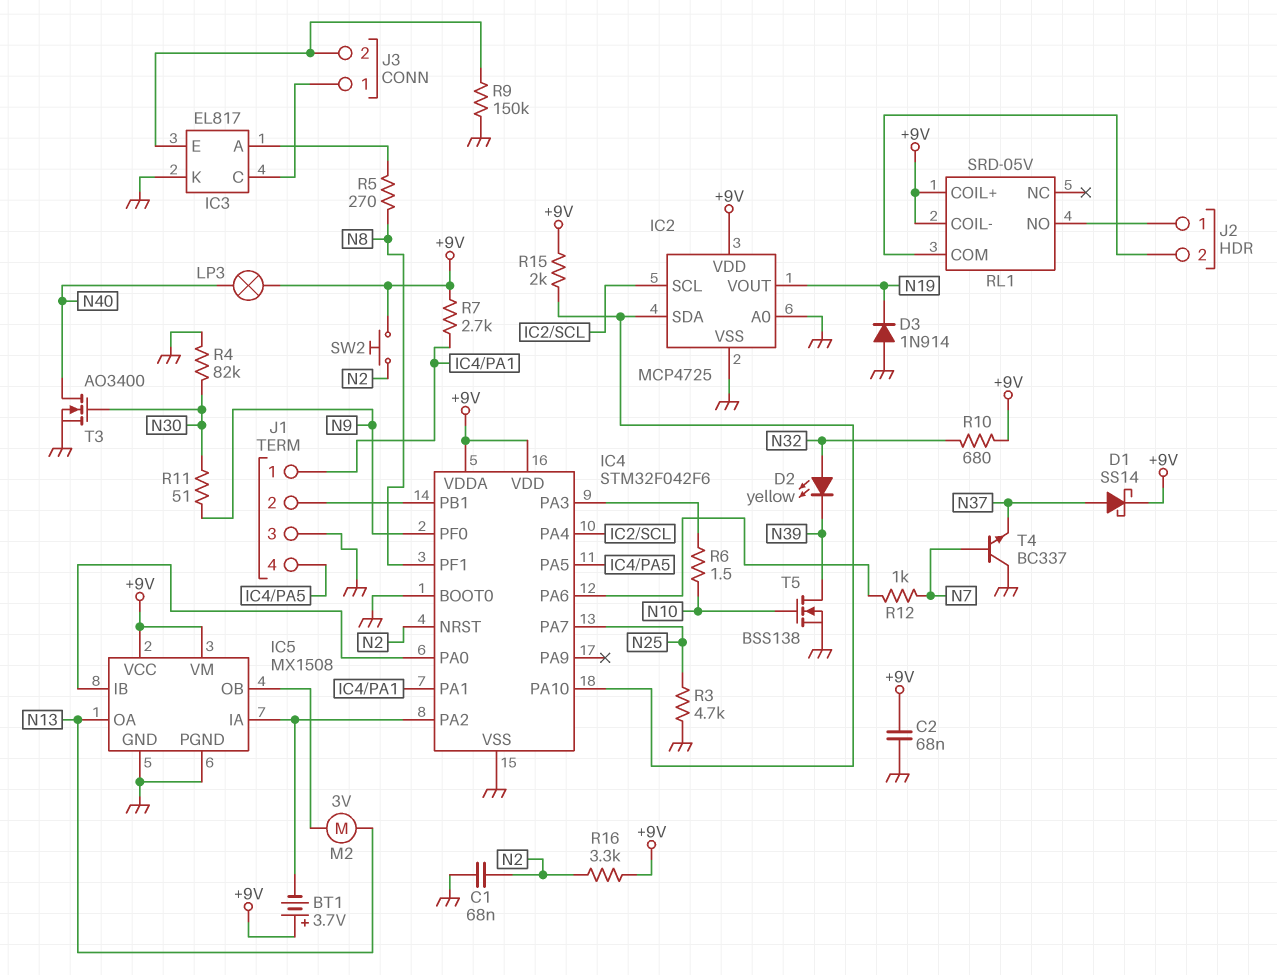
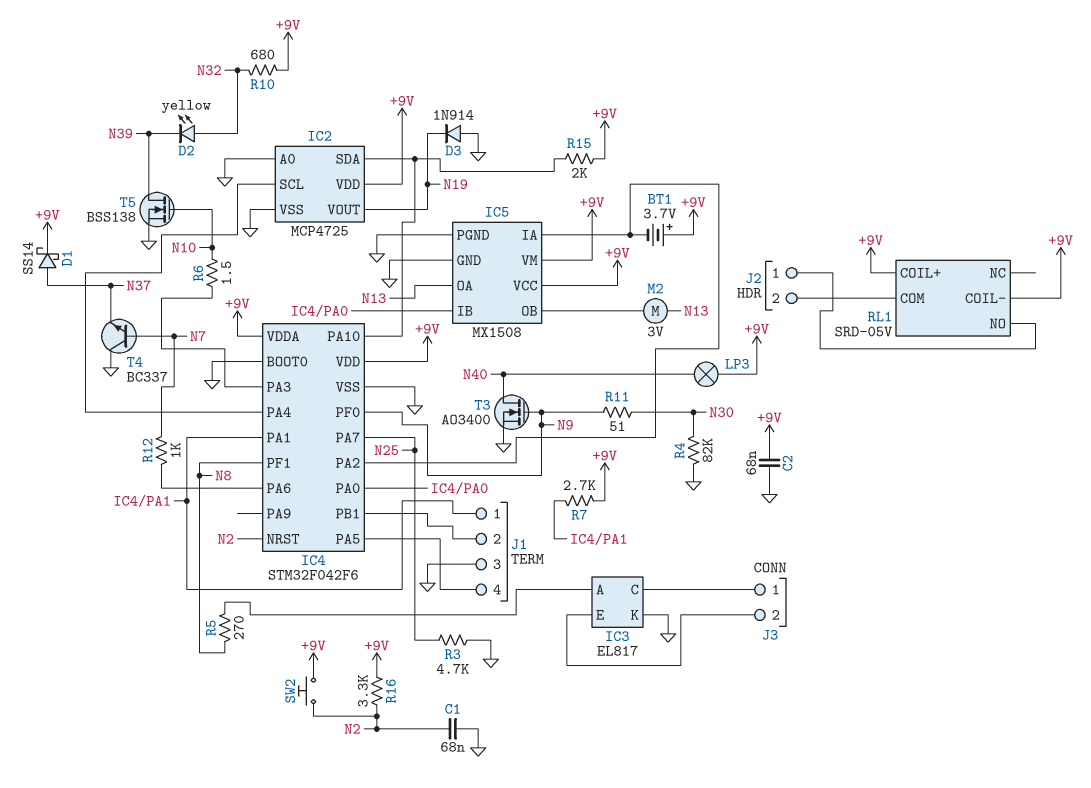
R9: 150k (GND, IC3/E) -> none
T3: NMOS AO3400 (G N30, D N40, S GND) -> NMOS AO3400 (G N9, D N40, S GND)

